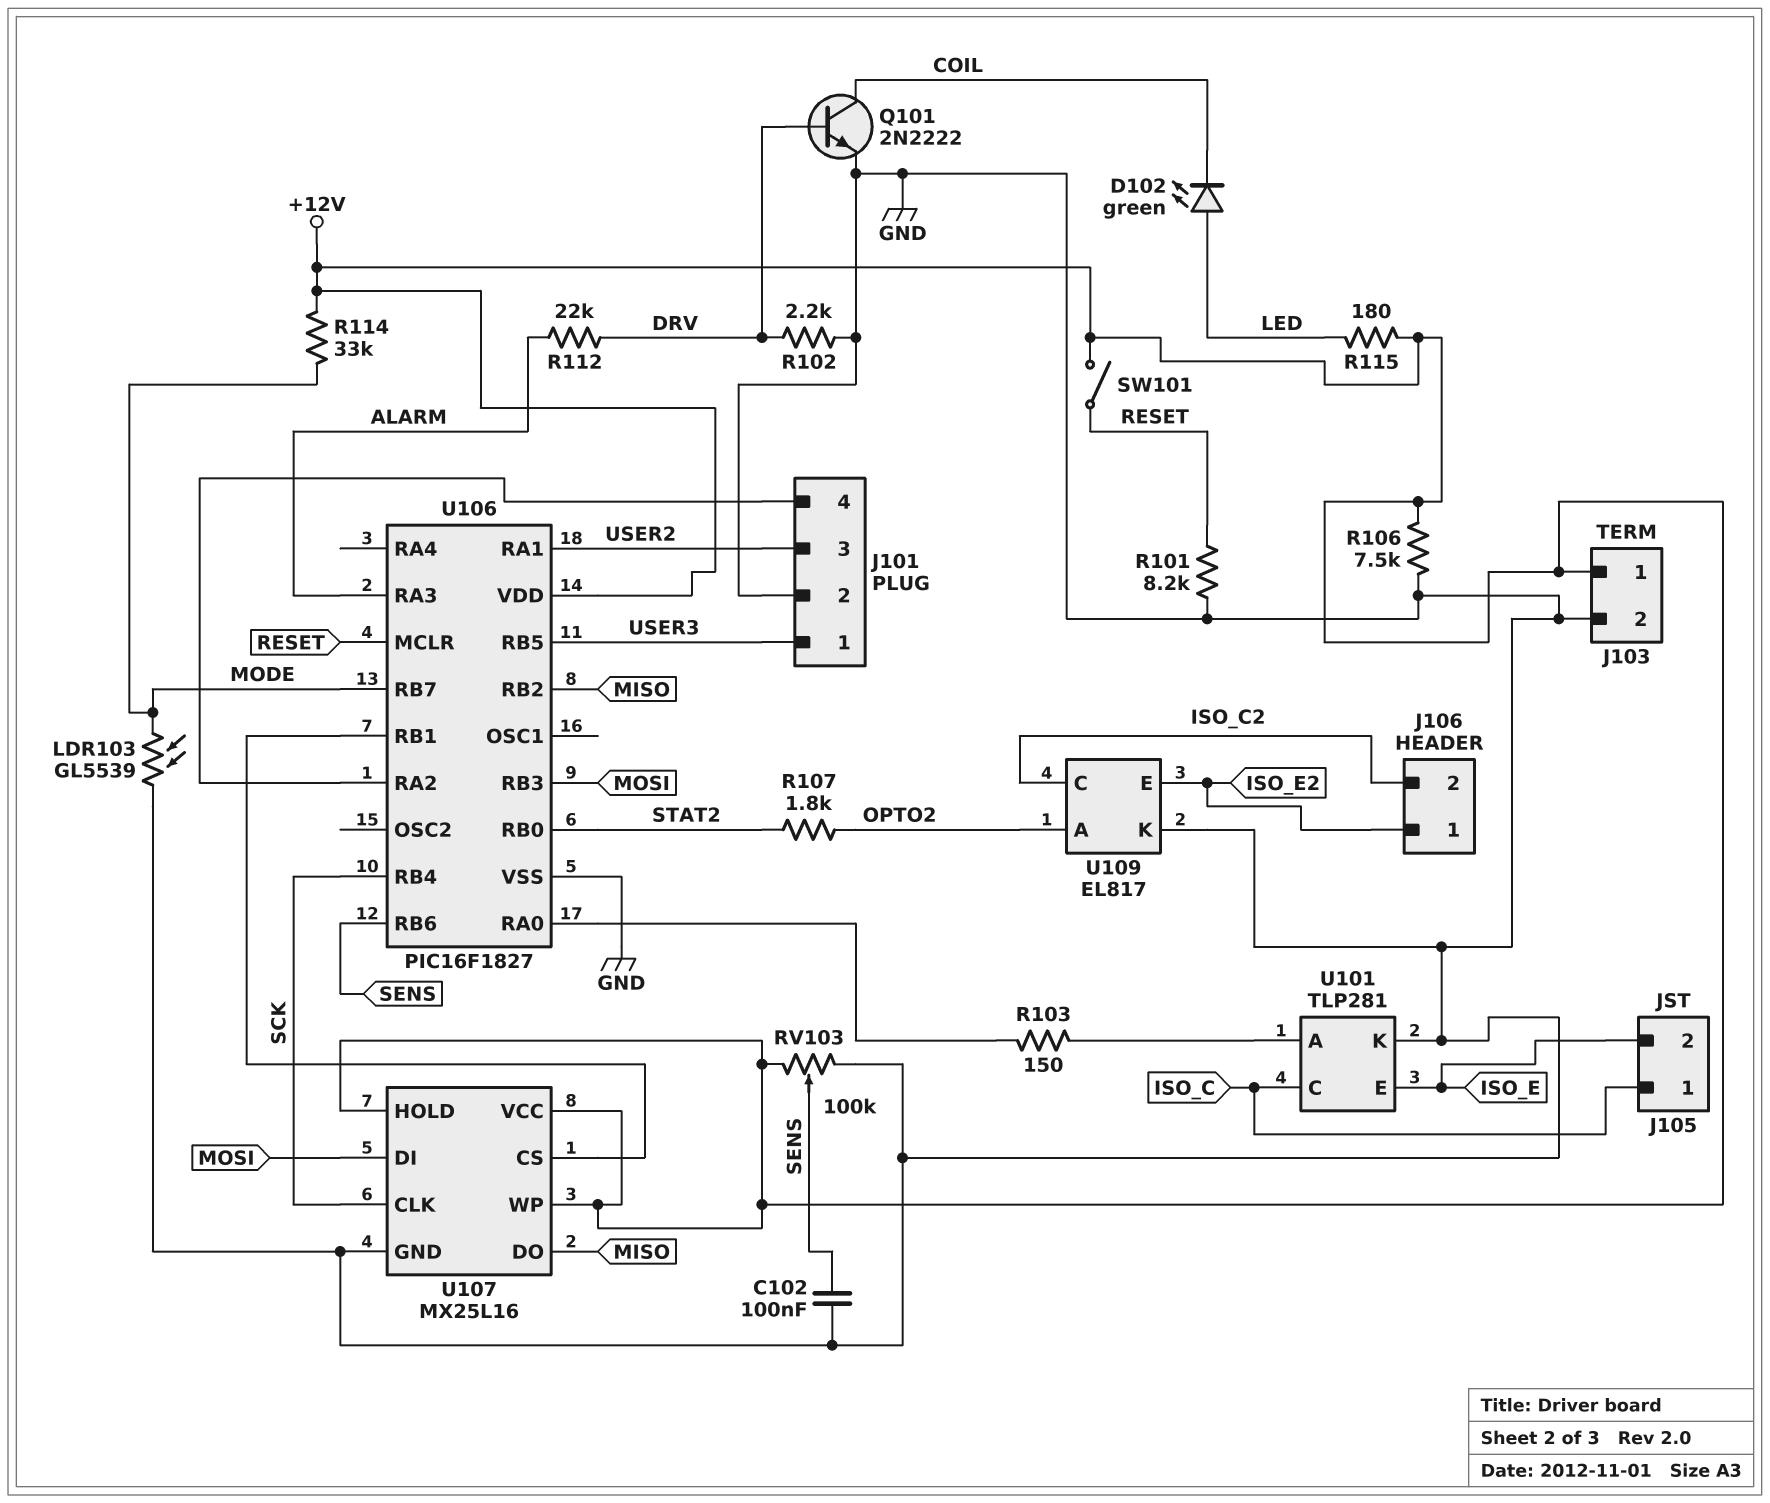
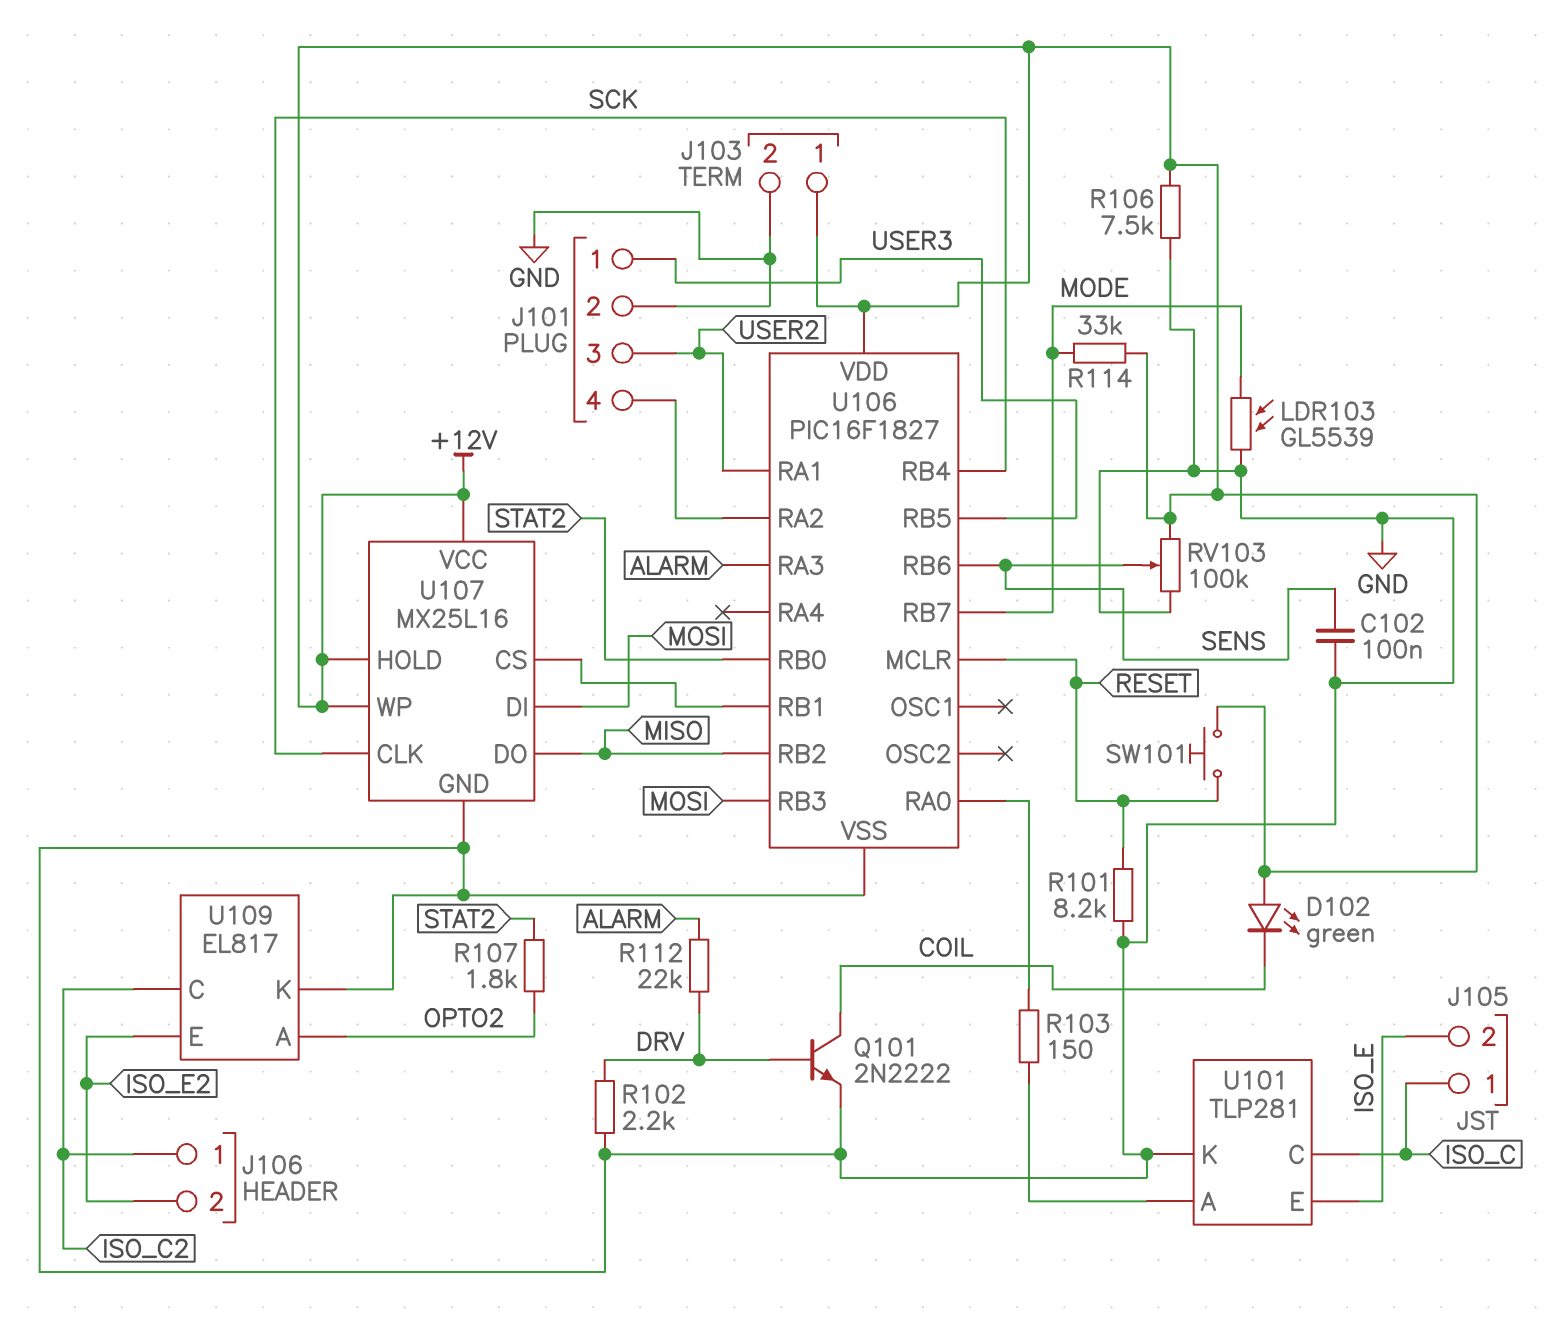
D102: LED green (A LED, K COIL) -> LED green (A +12V, K COIL)
J106 pin 1: ISO_E2 -> ISO_C2
J106 pin 2: ISO_C2 -> ISO_E2
R115: 180 (+12V, LED) -> none
SW101: switch (+12V, RESET) -> button (+12V, RESET)

